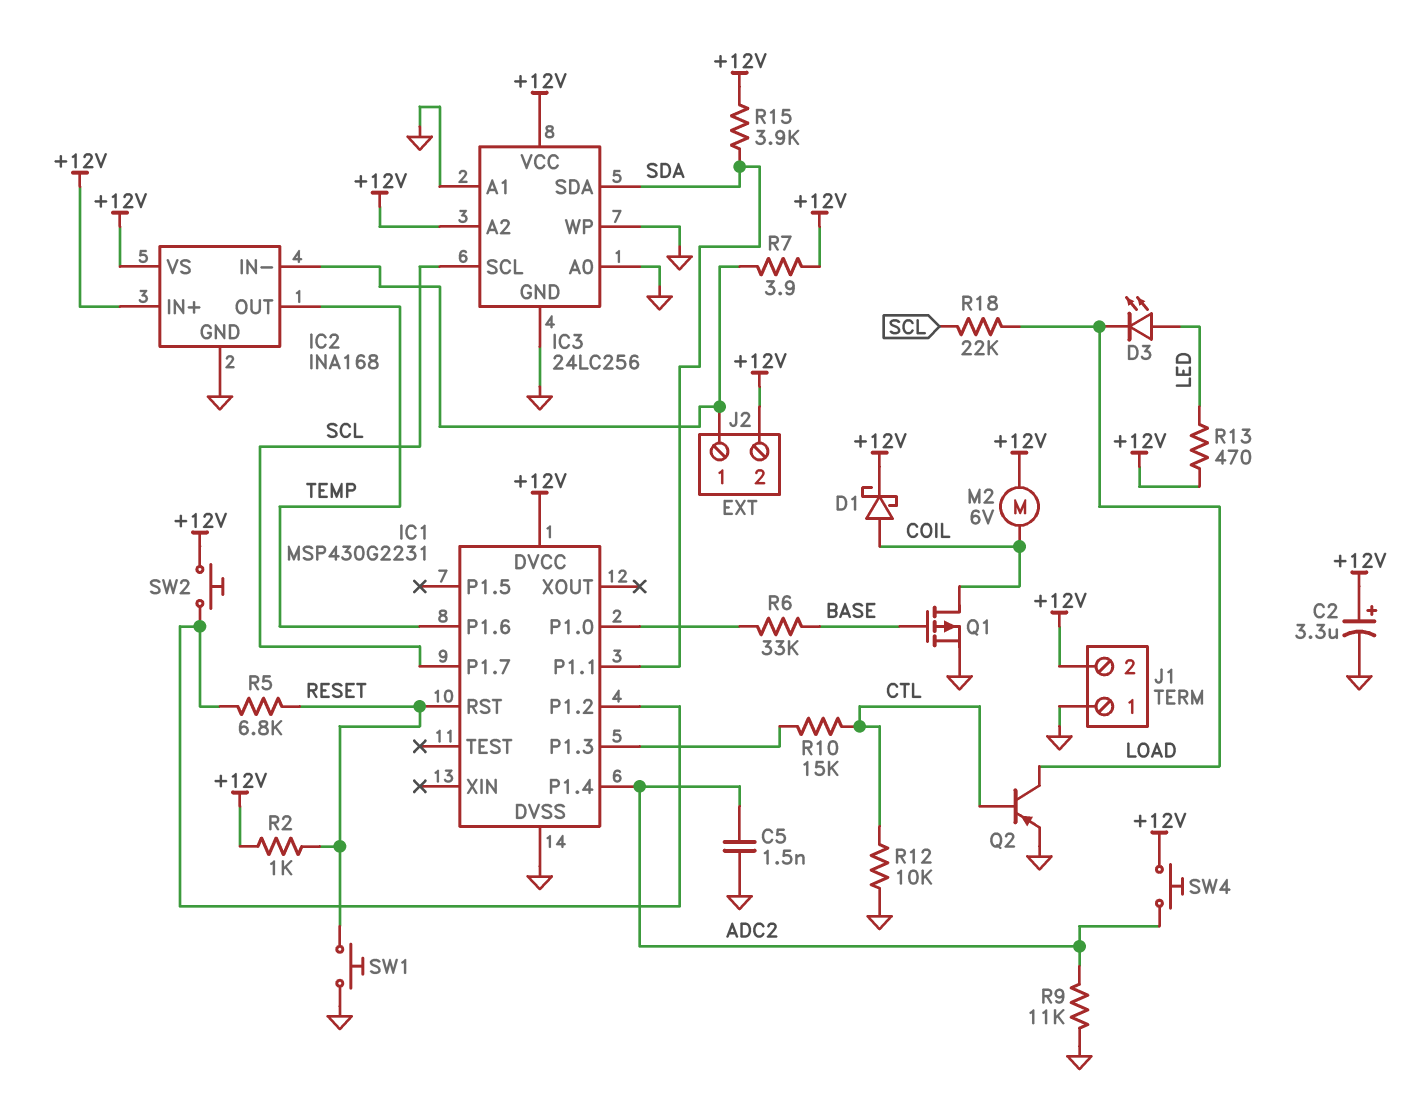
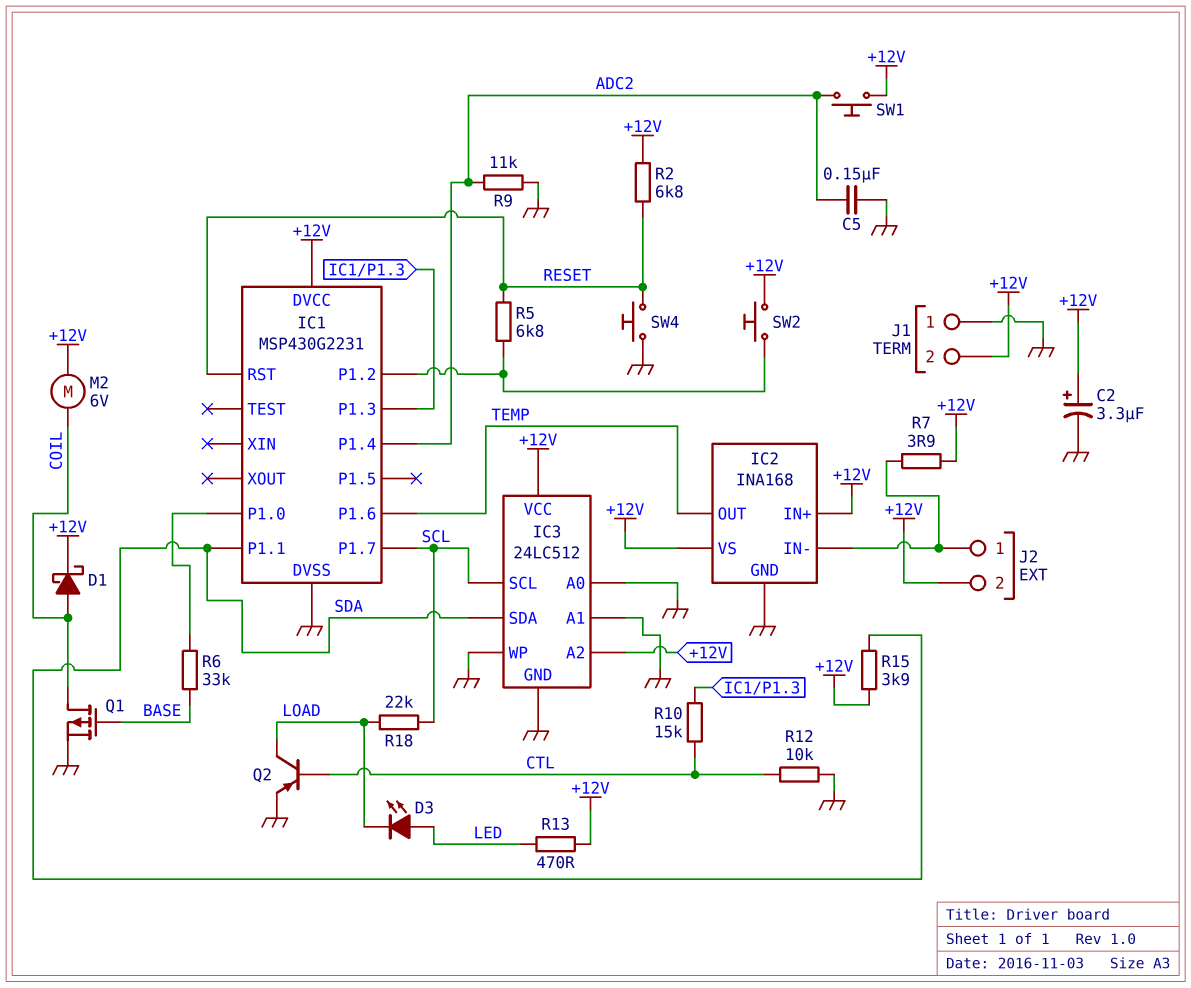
C5: 1.5nF (ADC2, GND) -> 150nF (ADC2, GND)
IC3: 24LC256 -> 24LC512
R2: 1k (+12V, RESET) -> 6.8k (+12V, RESET)
SW1: button (GND, RESET) -> button (+12V, ADC2)
SW4: button (+12V, ADC2) -> button (GND, RESET)

